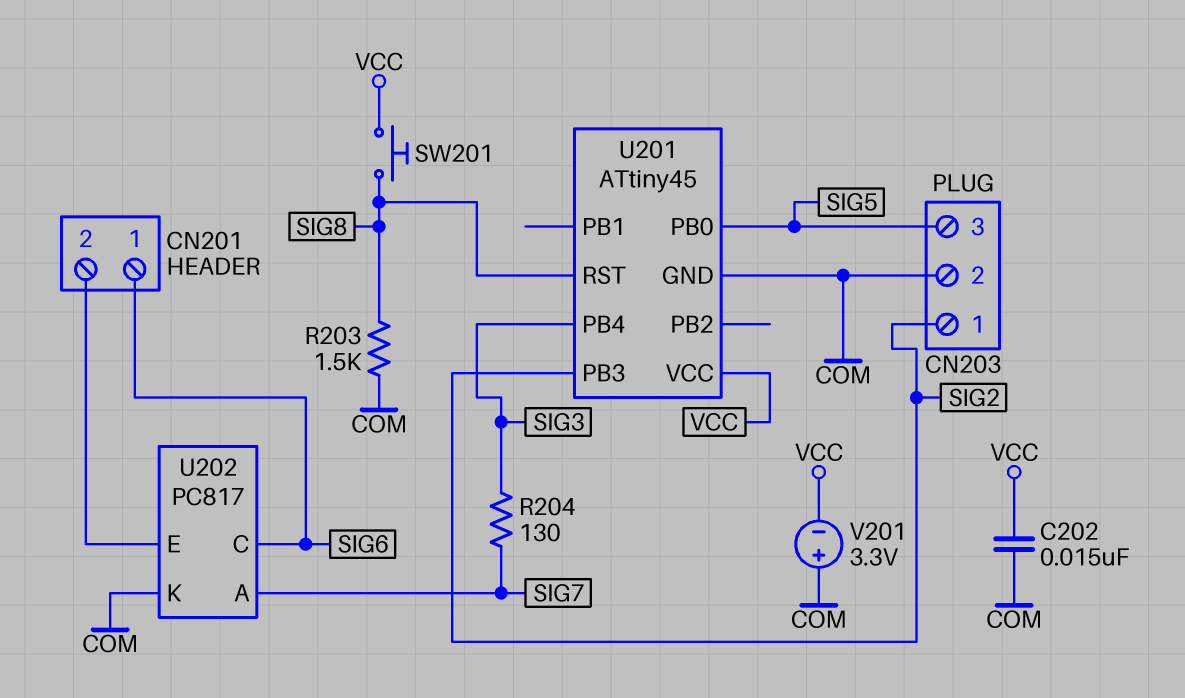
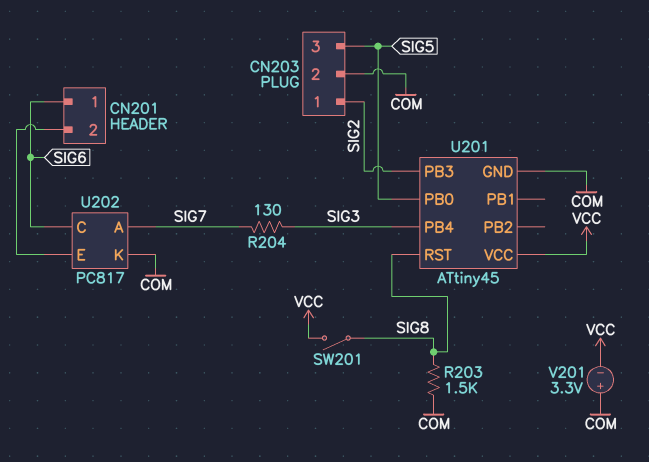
C202: 15nF (COM, VCC) -> none
SW201: button (SIG8, VCC) -> switch (SIG8, VCC)

